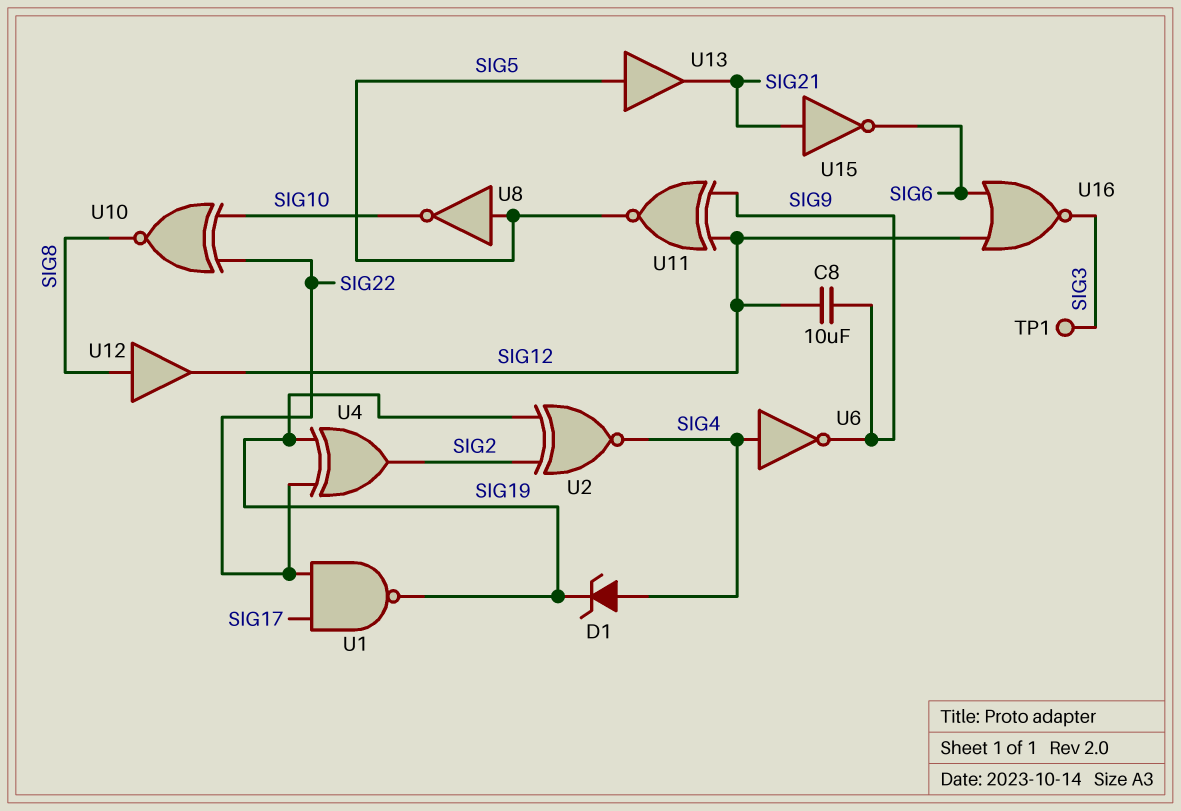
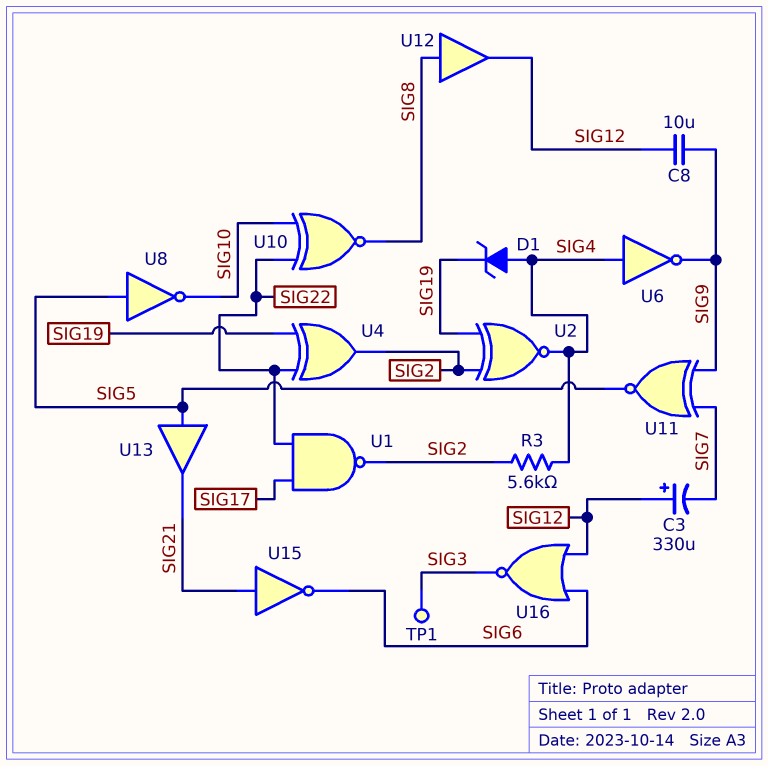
C3: none -> 330uF (plus SIG12, minus SIG7)
R3: none -> 5.6k (SIG2, SIG4)
U1: NAND (in SIG17, in SIG22, out SIG19) -> NAND (in SIG17, in SIG22, out SIG2)
U11: XNOR (in SIG9, in SIG12, out SIG5) -> XNOR (in SIG7, in SIG9, out SIG5)

